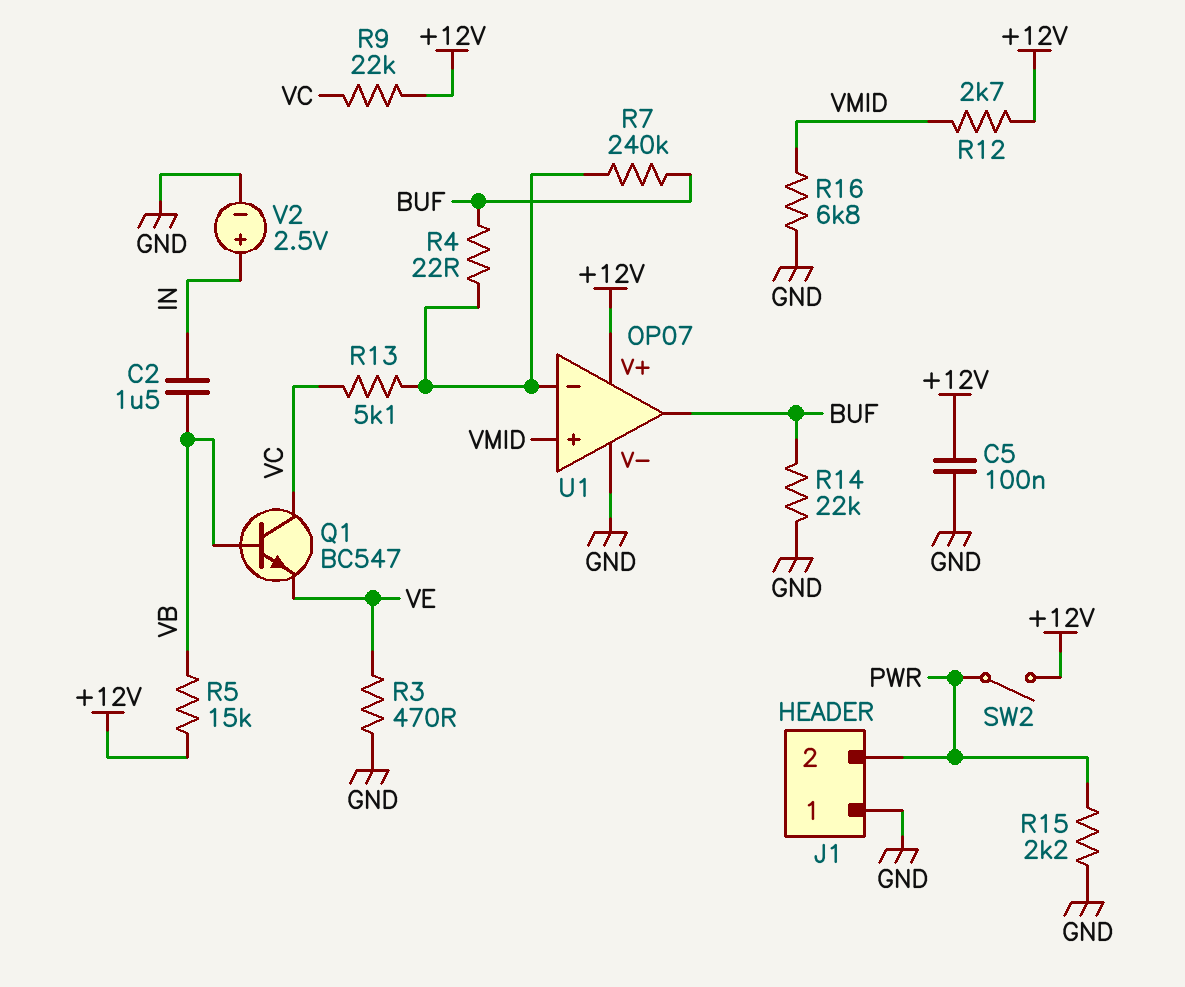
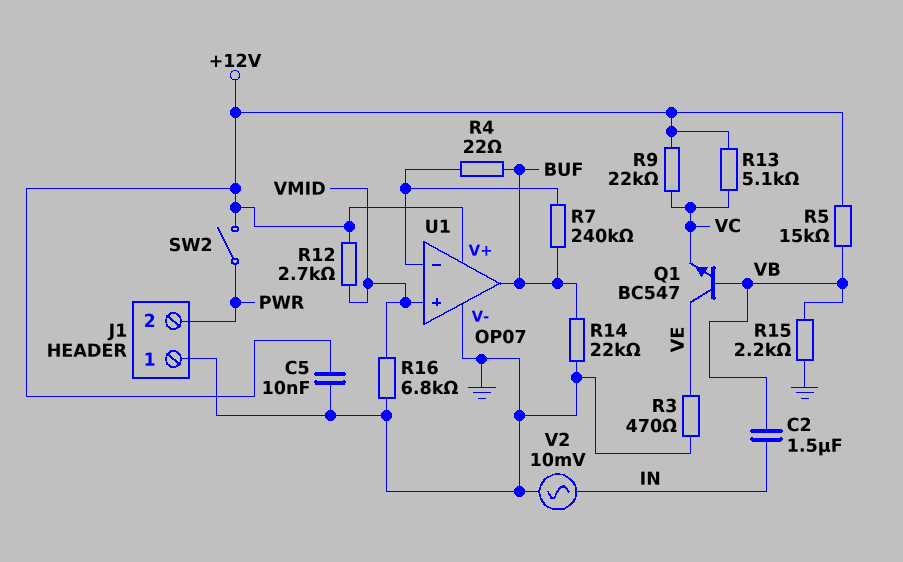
C5: 100nF (+12V, GND) -> 10nF (+12V, GND)
Q1: NPN BC547 (B VB, C VC, E VE) -> NPN BC547 (B VB, C VE, E VC)
R13: 5.1k (U1/in-, VC) -> 5.1k (+12V, VC)
R15: 2.2k (GND, PWR) -> 2.2k (GND, VB)
V2: 2.5V (plus IN, minus GND) -> AC 10mV (GND, IN)

